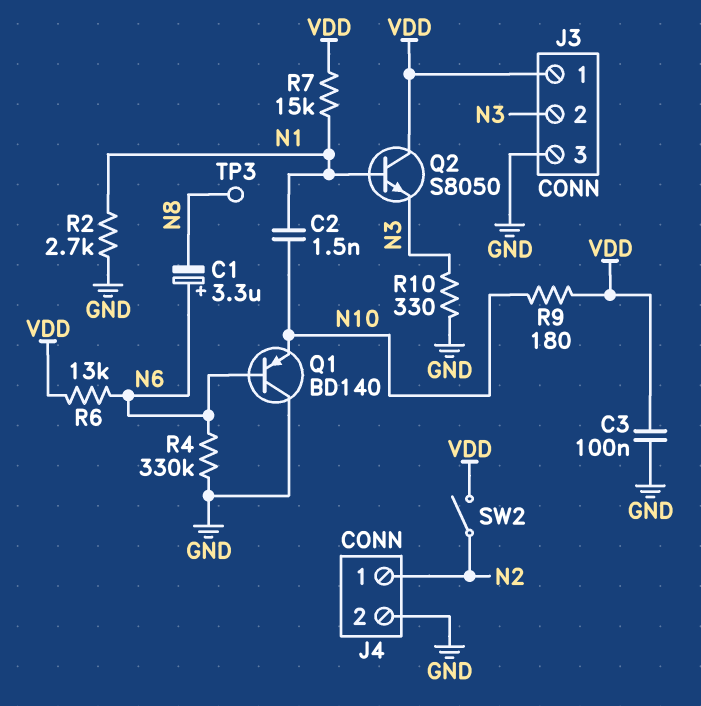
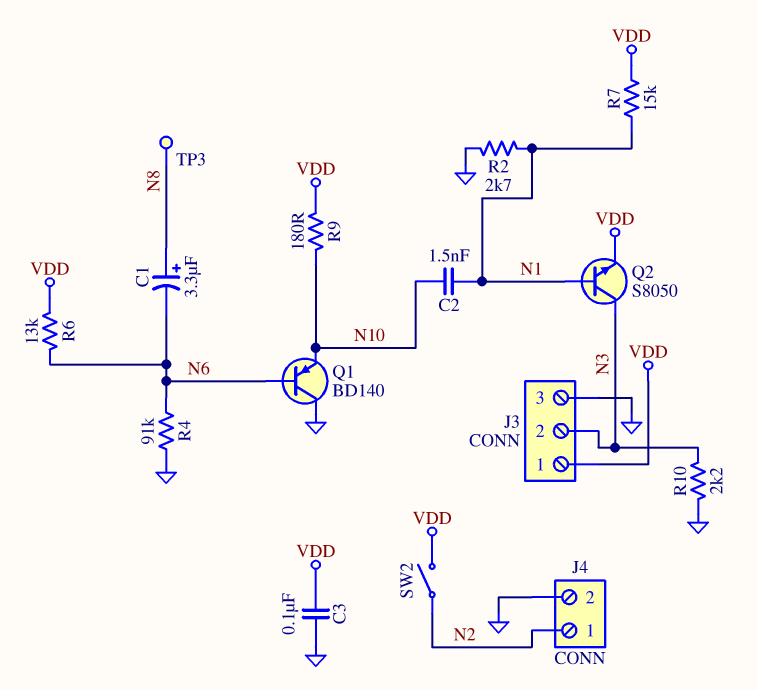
C1: 3.3uF (plus N6, minus N8) -> 3.3uF (plus N8, minus N6)
Q2: NPN S8050 (B N1, C VDD, E N3) -> NPN S8050 (B N1, C N3, E VDD)
R4: 330k (GND, N6) -> 91k (GND, N6)
R10: 330 (GND, N3) -> 2.2k (GND, N3)

